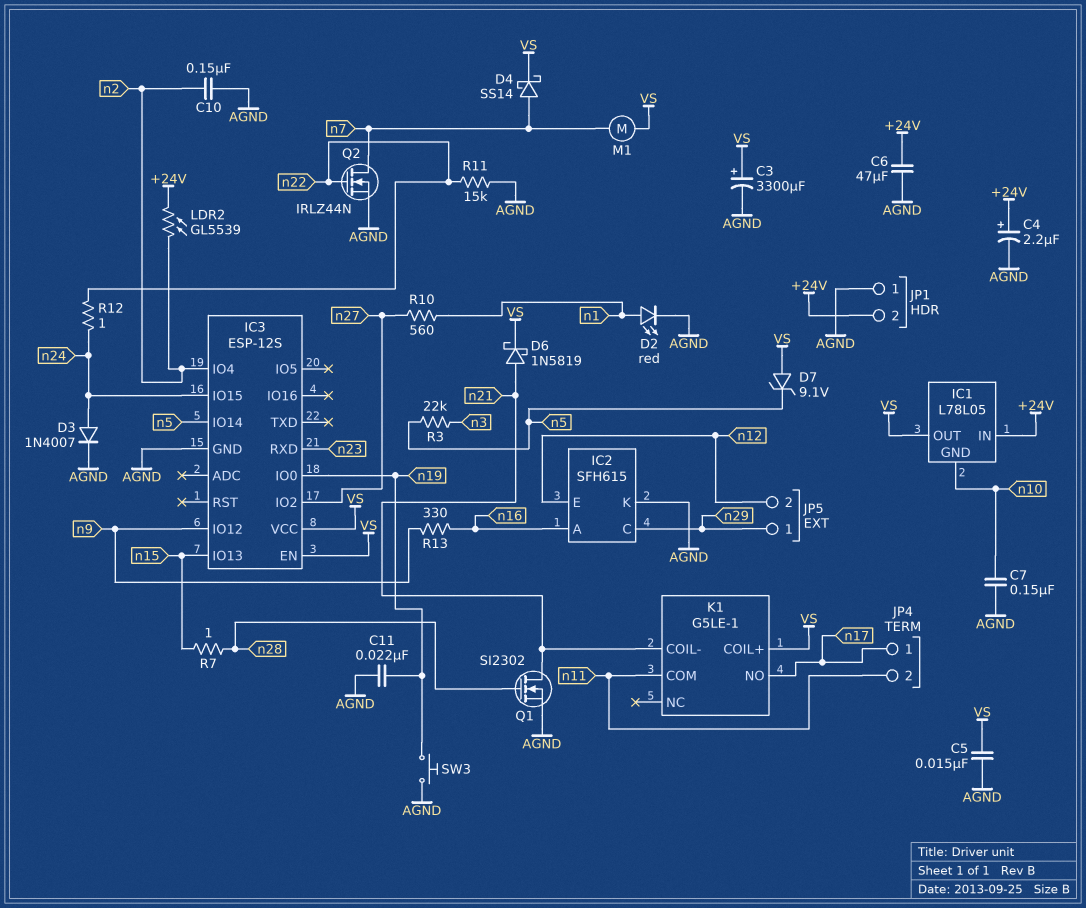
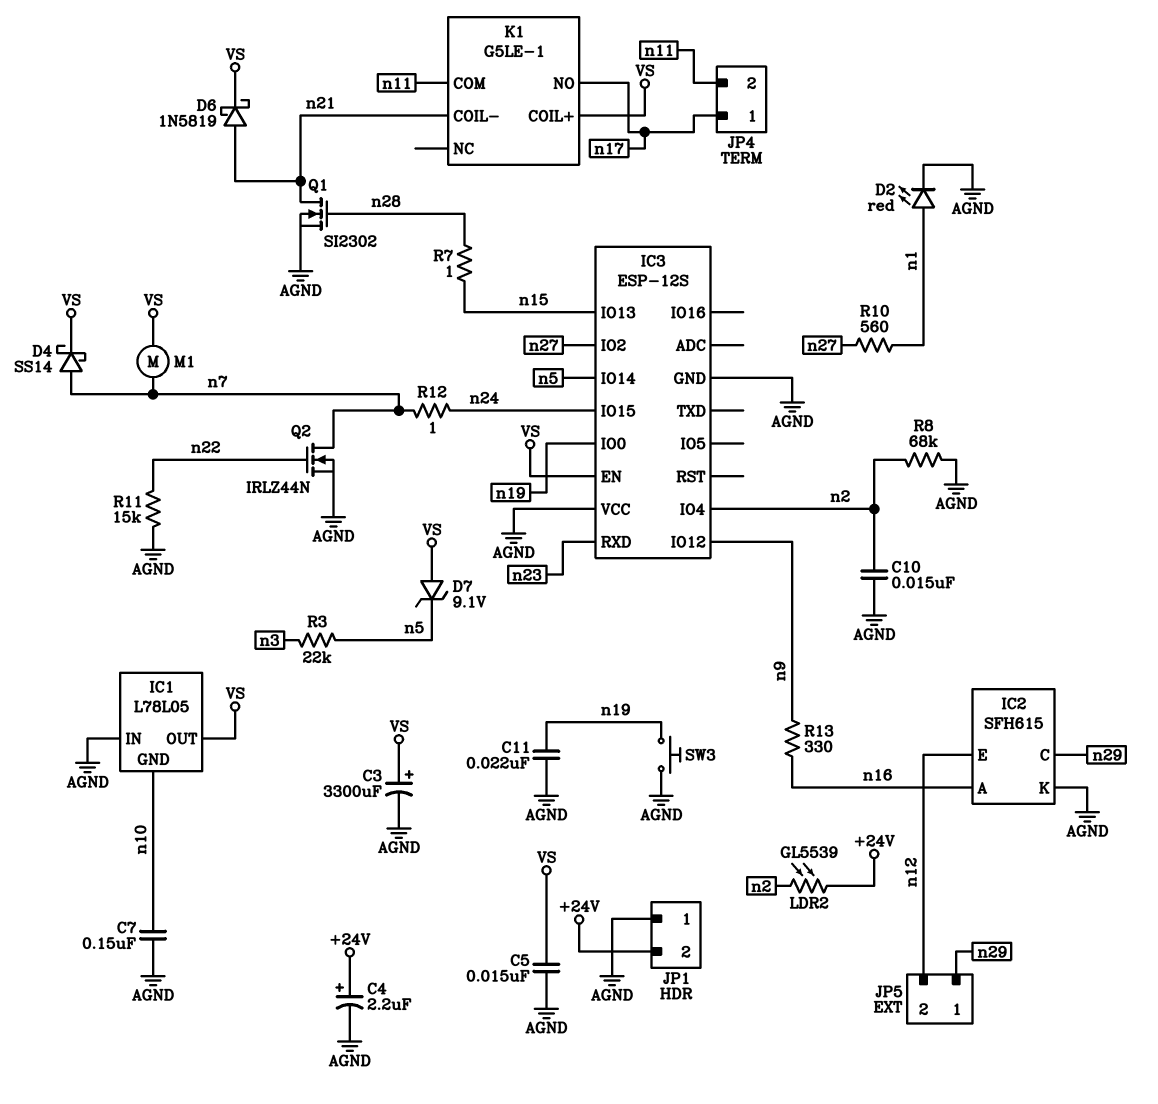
C6: 47uF (+24V, AGND) -> none
C10: 150nF (AGND, n2) -> 15nF (AGND, n2)
D3: diode 1N4007 (A n24, K AGND) -> none
IC1 pin IN: +24V -> AGND
IC3 pin VCC: VS -> AGND
R8: none -> 68k (AGND, n2)
R12: 1 (n22, n24) -> 1 (n7, n24)

